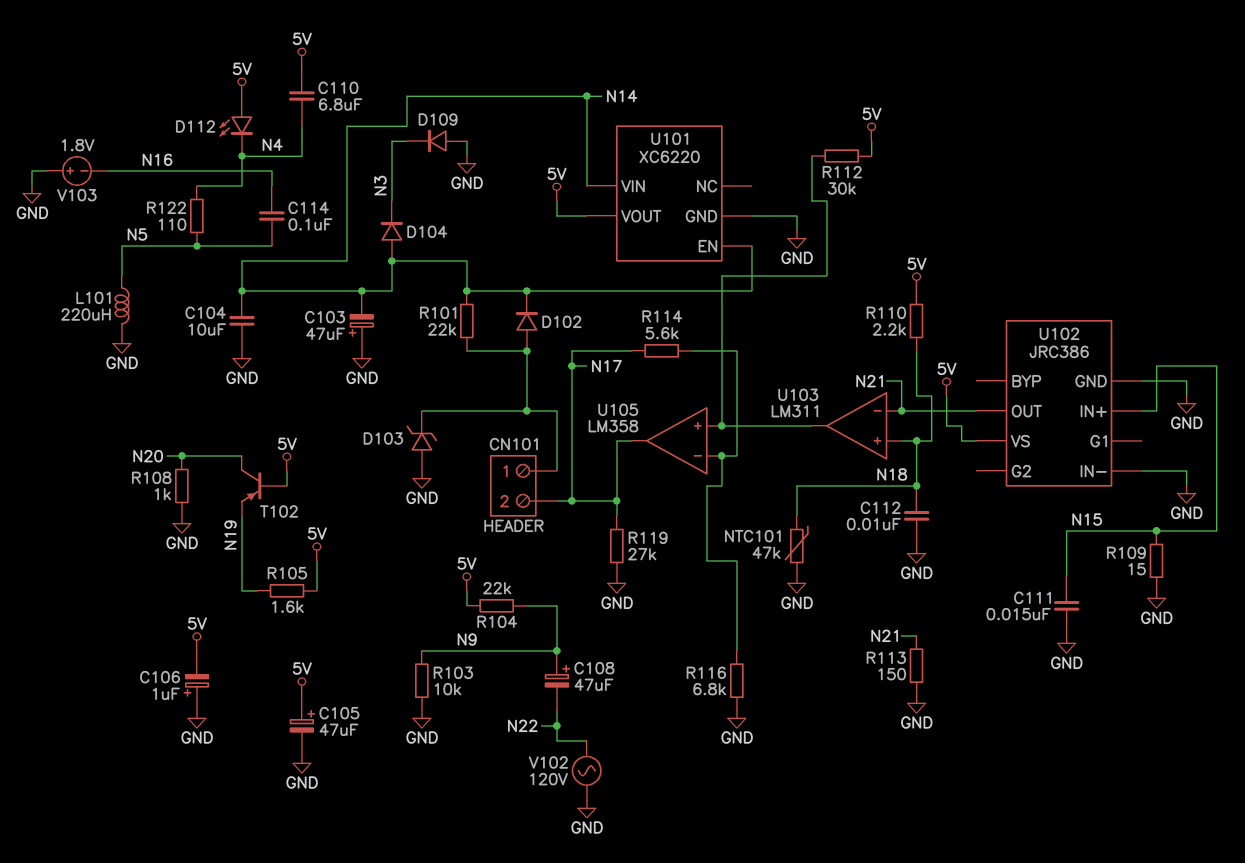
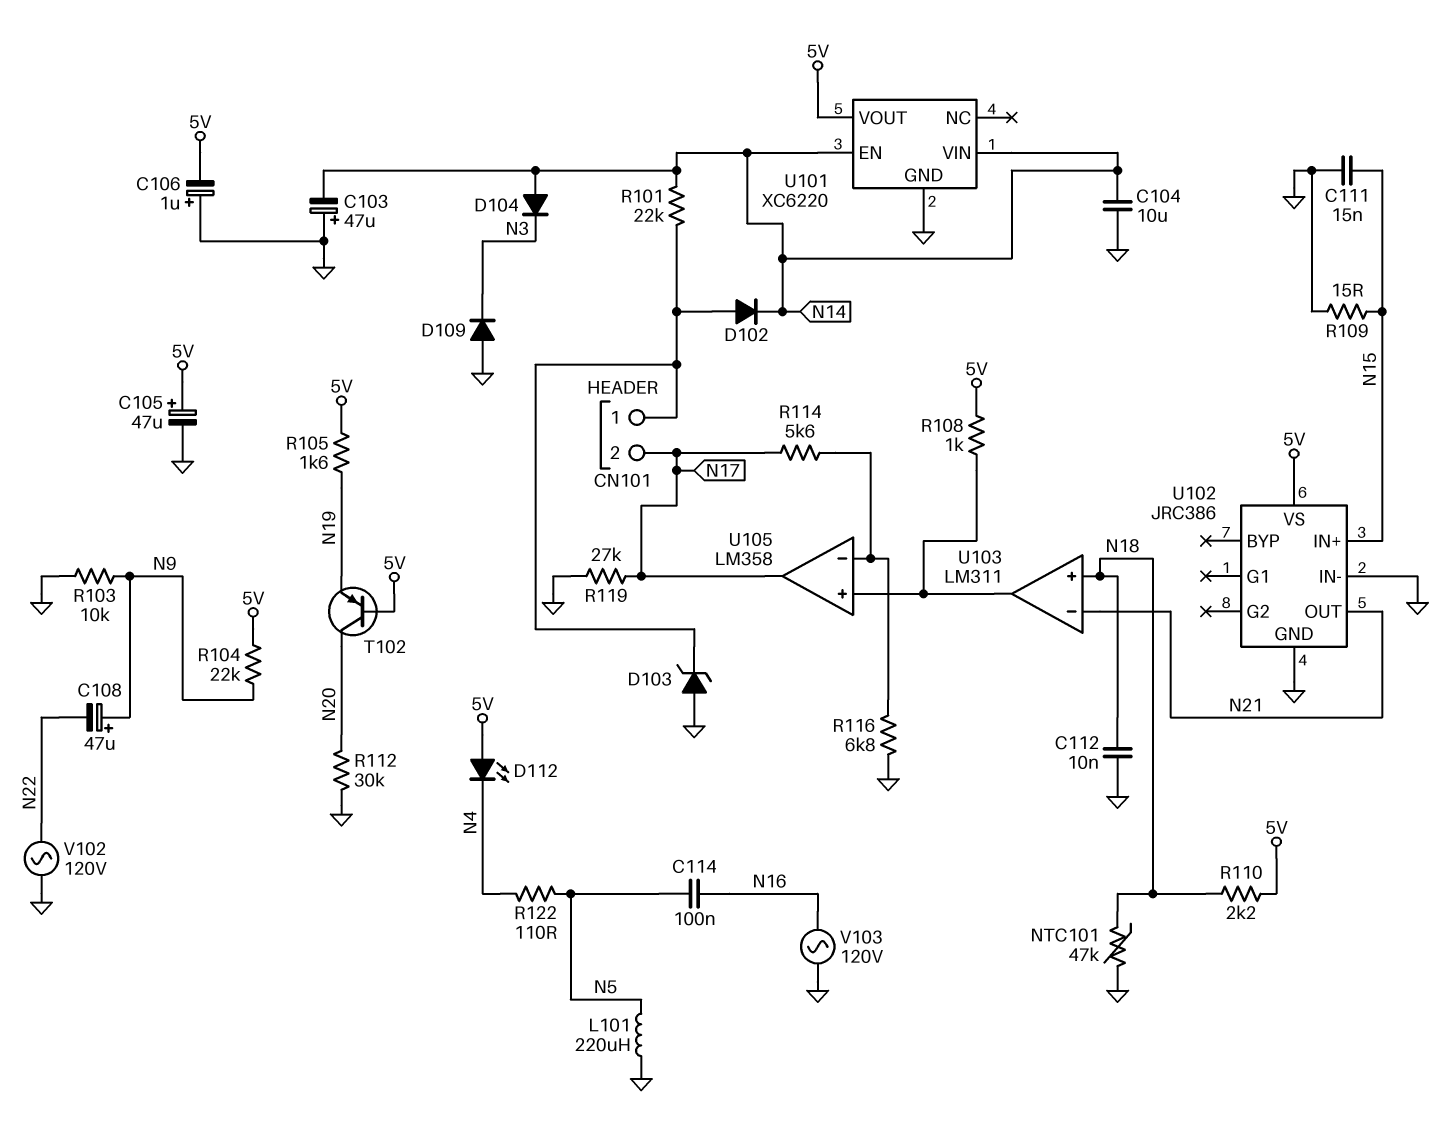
C110: 6.8uF (5V, N4) -> none
R108: 1k (GND, N20) -> 1k (5V, U103/out)
R112: 30k (5V, U103/out) -> 30k (GND, N20)
R113: 150 (GND, N21) -> none
V103: 1.8V (plus GND, minus N16) -> AC 120V (GND, N16)

